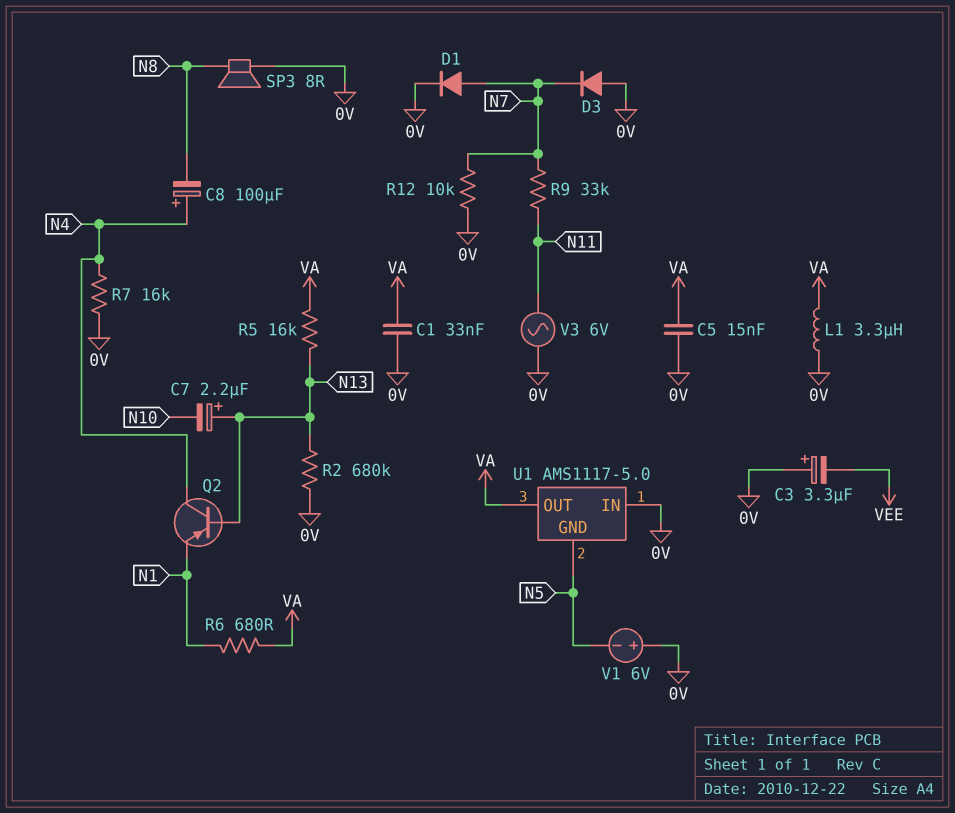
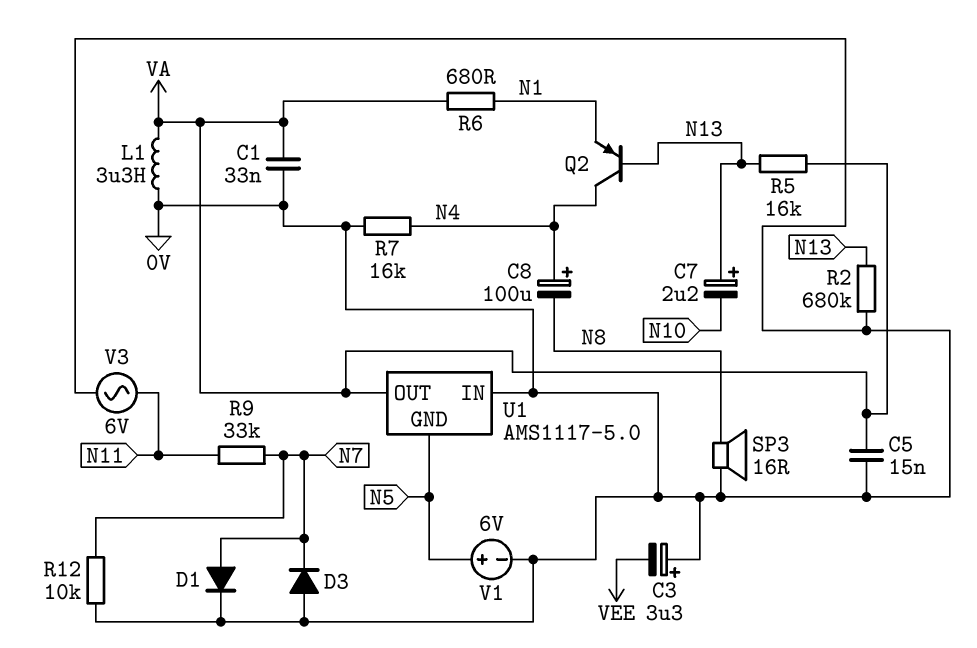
SP3: speaker 8R (0V, N8) -> speaker 16R (0V, N8)
V1: 6V (plus 0V, minus N5) -> 6V (plus N5, minus 0V)

